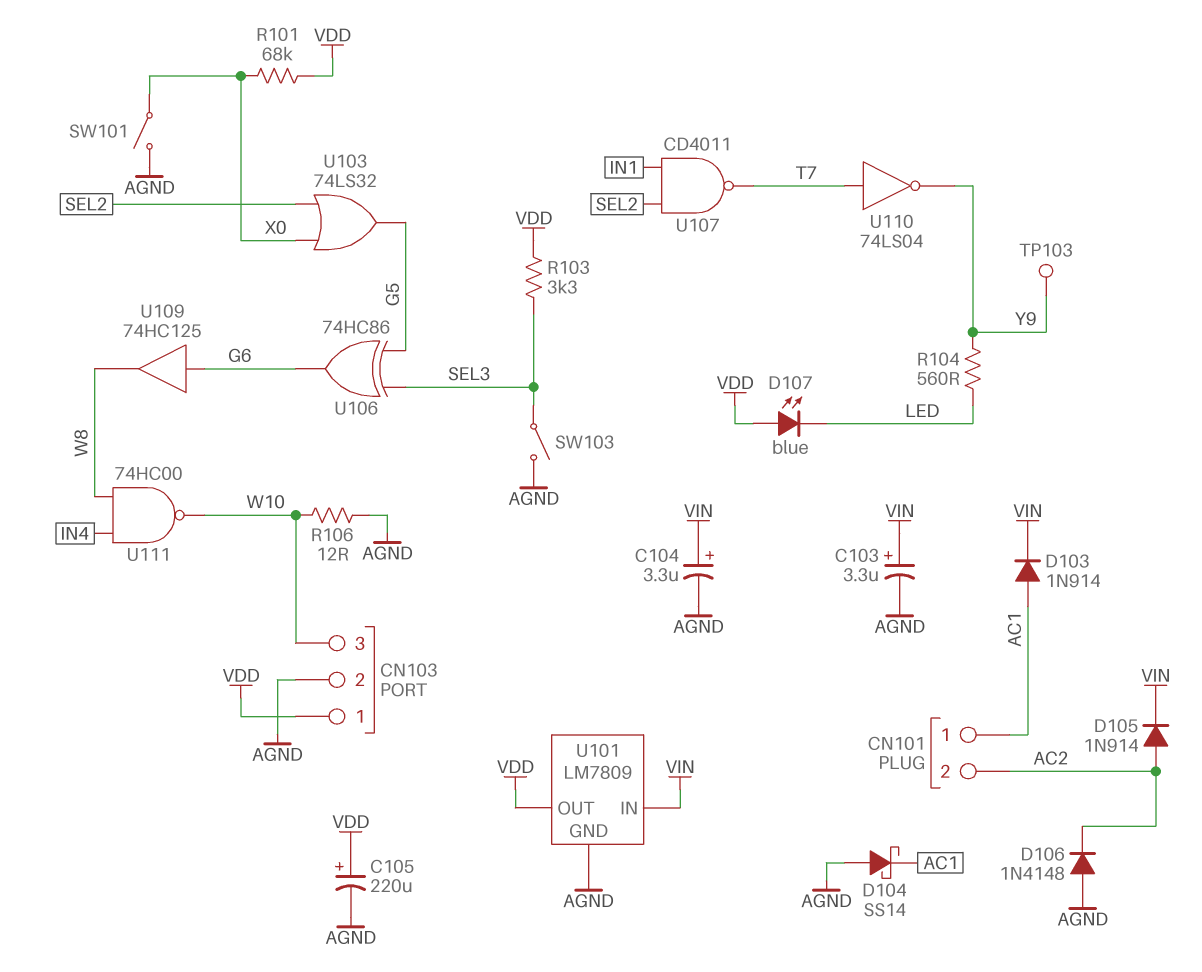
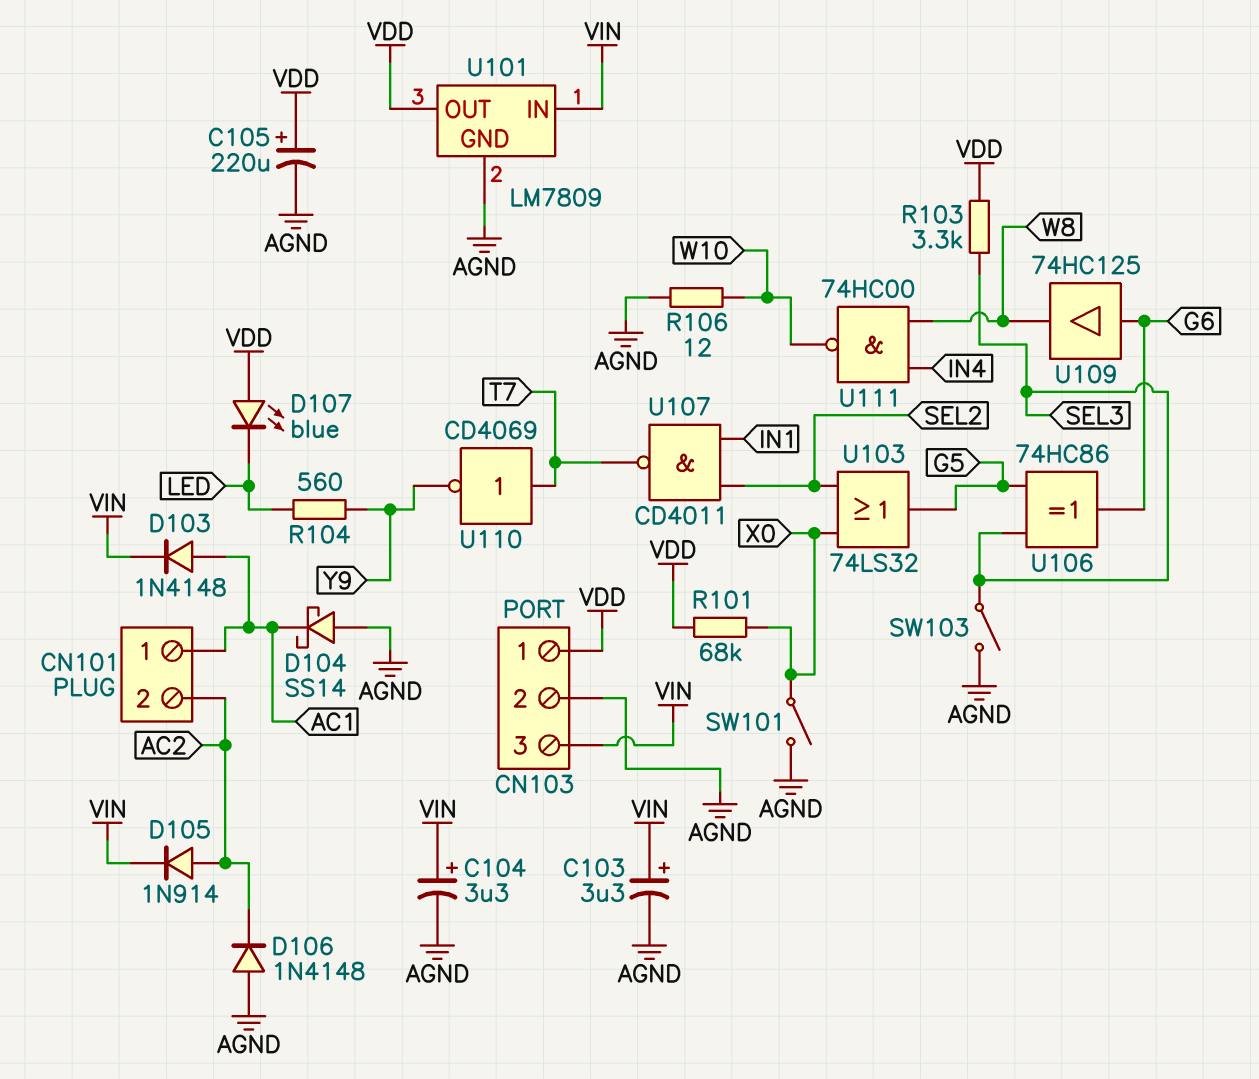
CN103 pin 3: W10 -> VIN
D103: diode 1N914 (A AC1, K VIN) -> diode 1N4148 (A AC1, K VIN)
TP103: test point (Y9) -> none
U110: NOT 74LS04 (in T7, out Y9) -> NOT CD4069 (in T7, out Y9)

